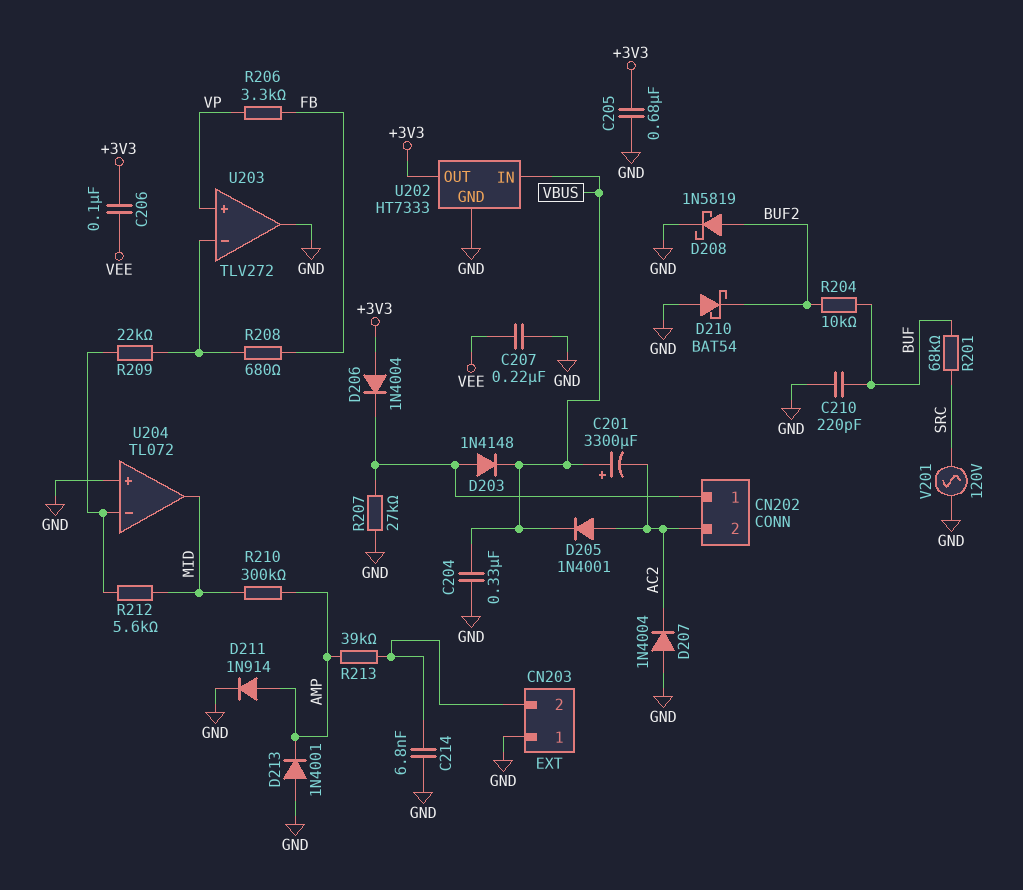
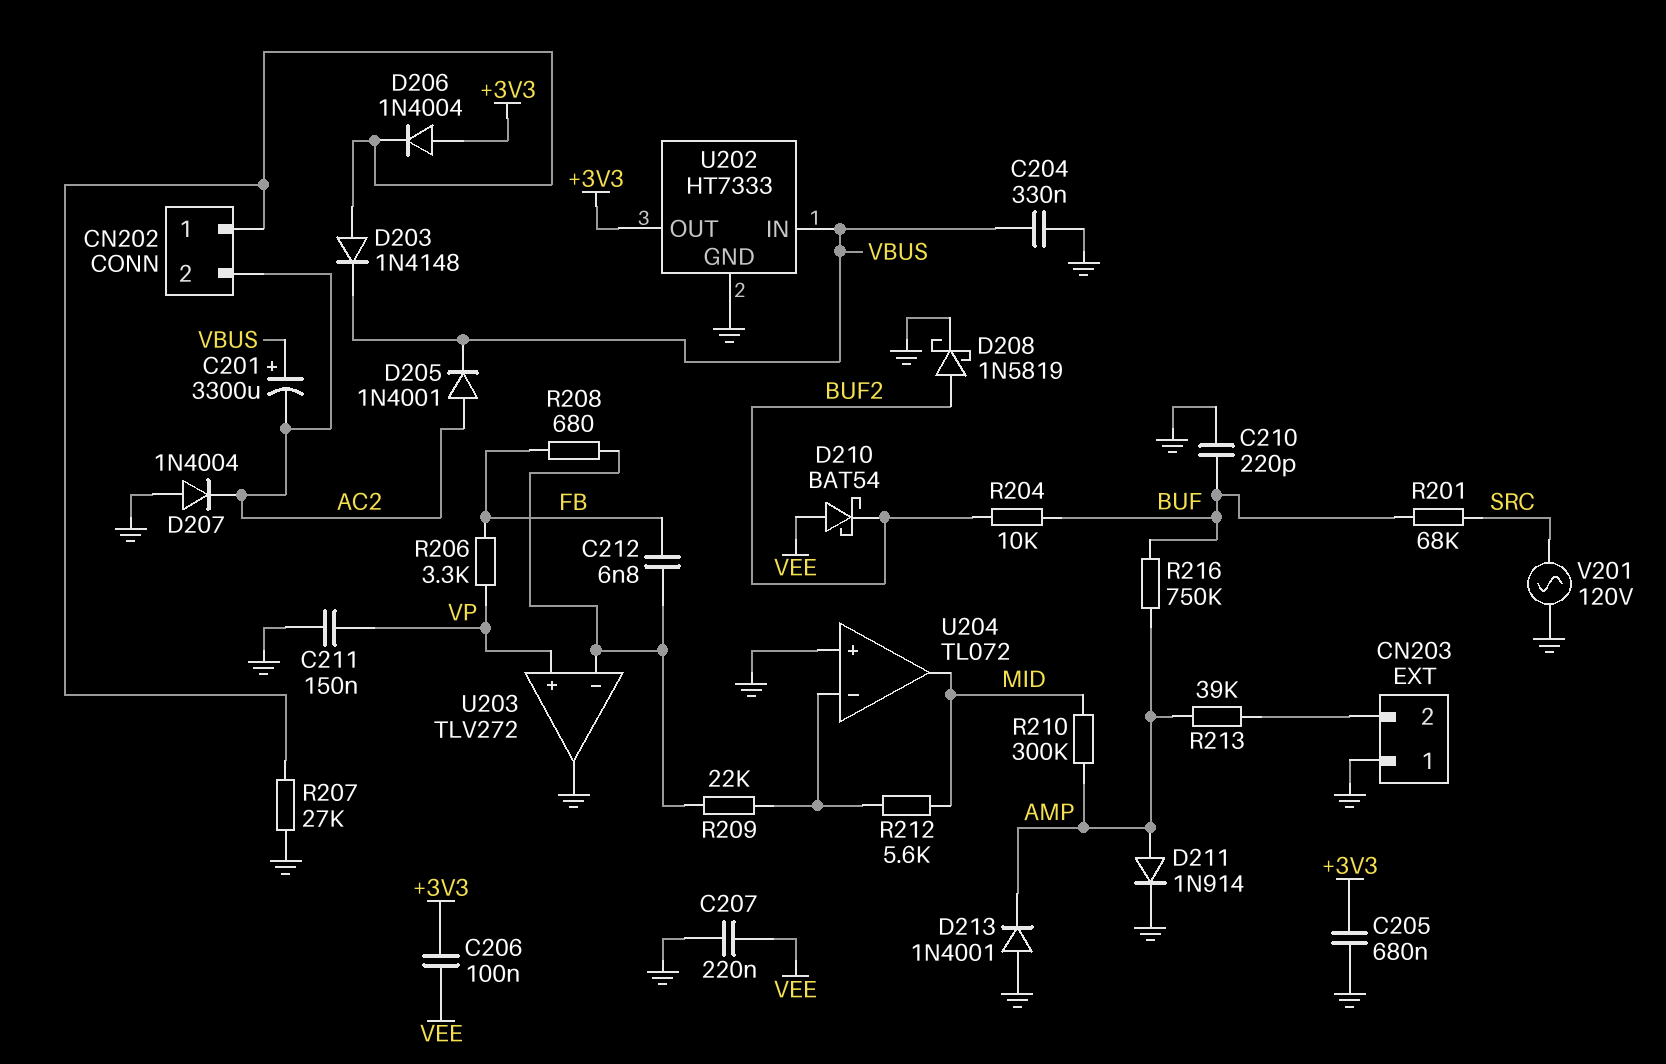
C211: none -> 150nF (GND, VP)
C212: none -> 6.8nF (FB, U203/in-)
C214: 6.8nF (CN203/2, GND) -> none
D210: schottky BAT54 (A GND, K BUF2) -> schottky BAT54 (A VEE, K BUF2)
R216: none -> 750k (AMP, BUF)

